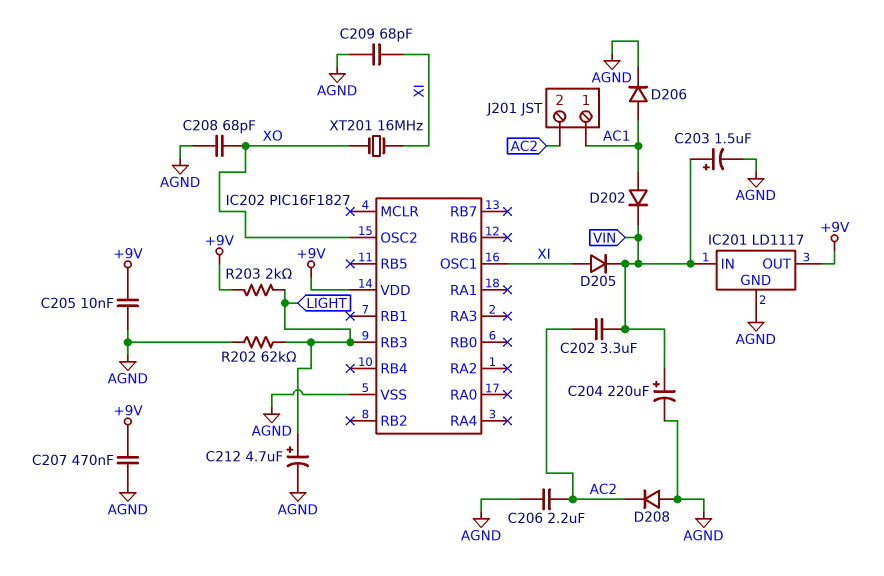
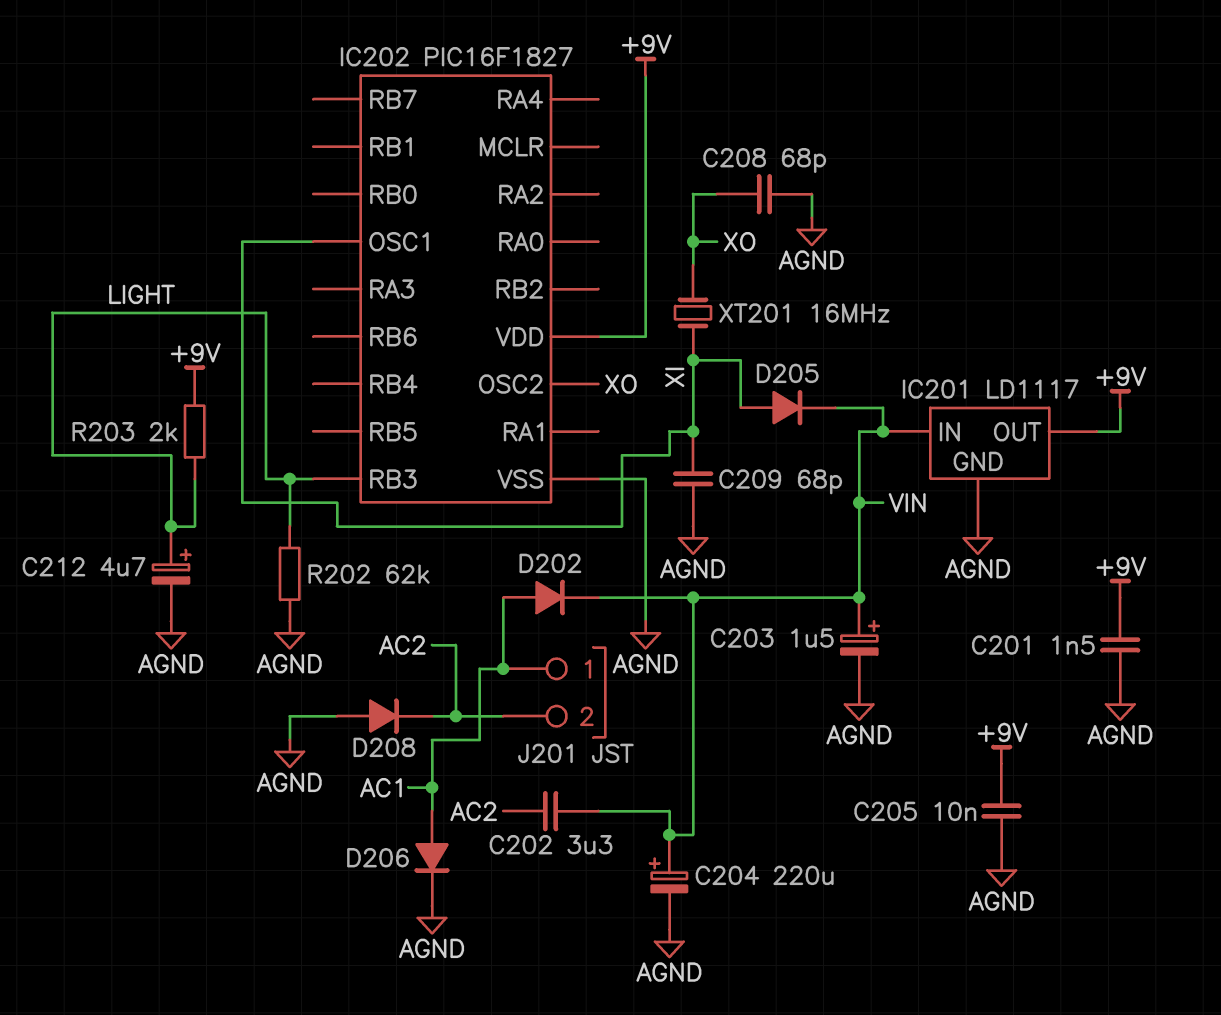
C201: none -> 1.5nF (+9V, AGND)
C206: 2.2uF (AC2, AGND) -> none
C207: 470nF (+9V, AGND) -> none

